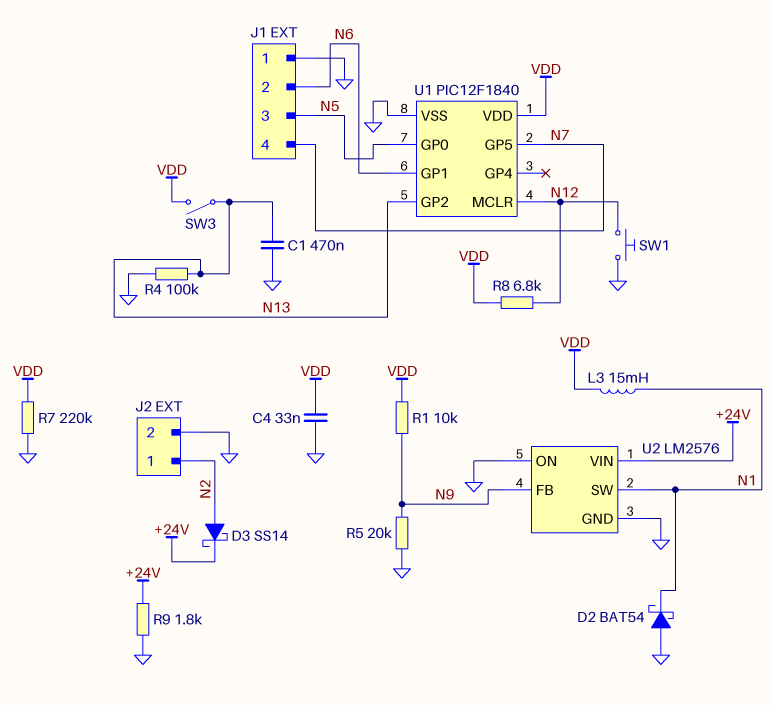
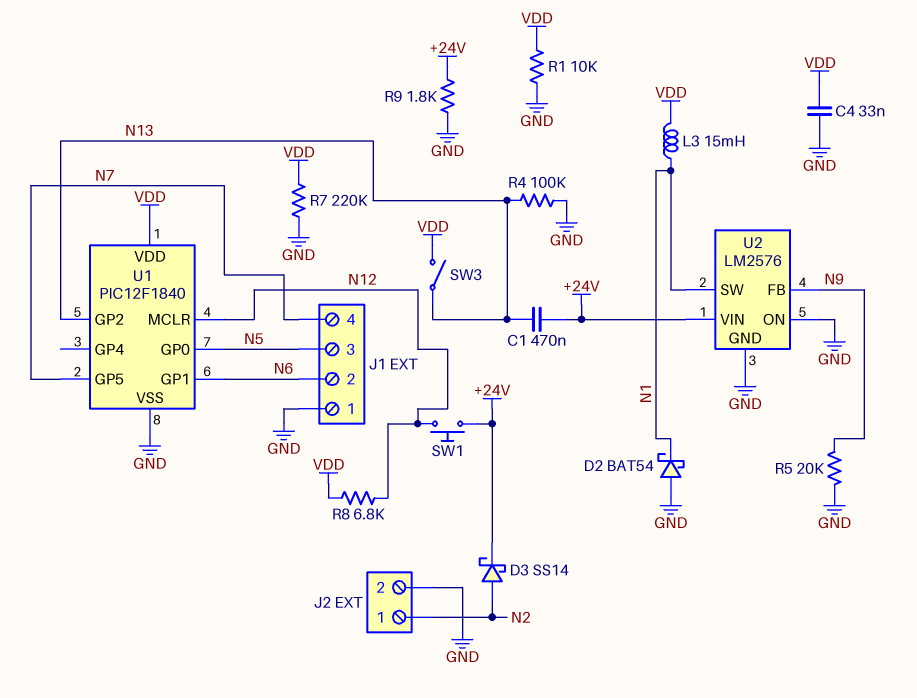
C1: 470nF (GND, N13) -> 470nF (+24V, N13)
R1: 10k (N9, VDD) -> 10k (GND, VDD)
SW1: button (GND, N12) -> button (+24V, N12)

